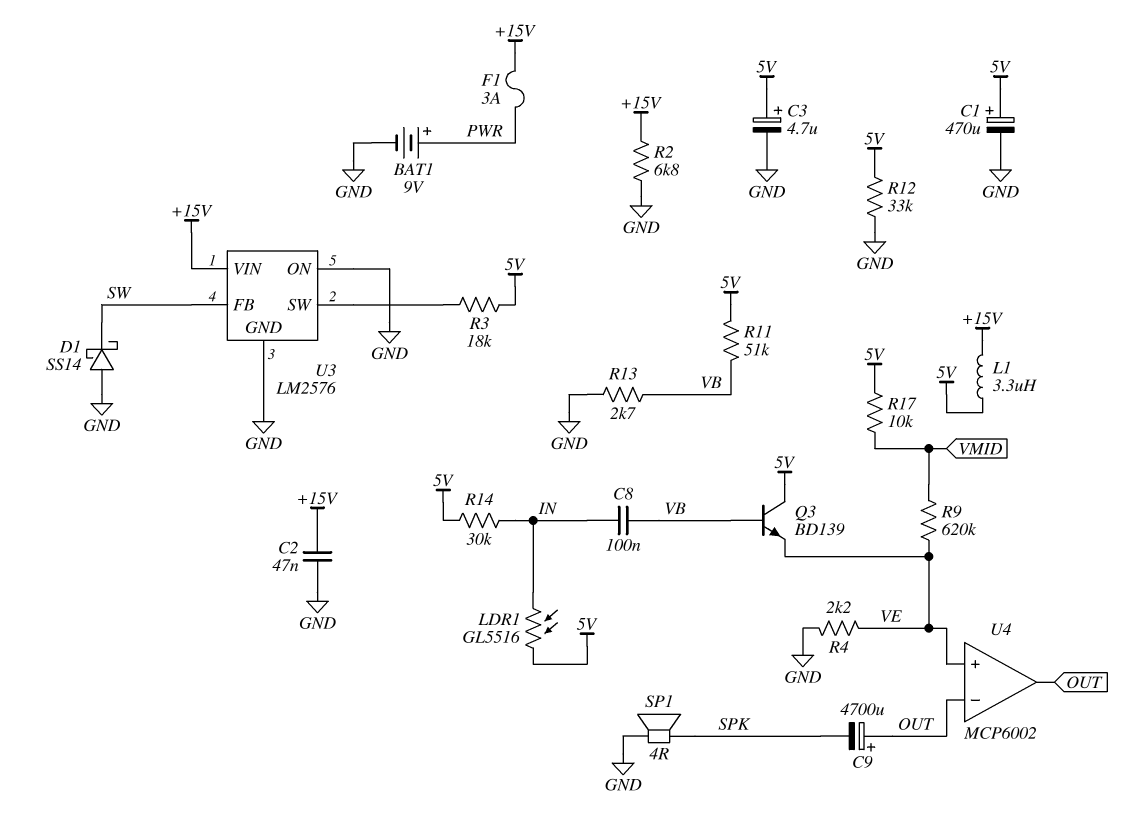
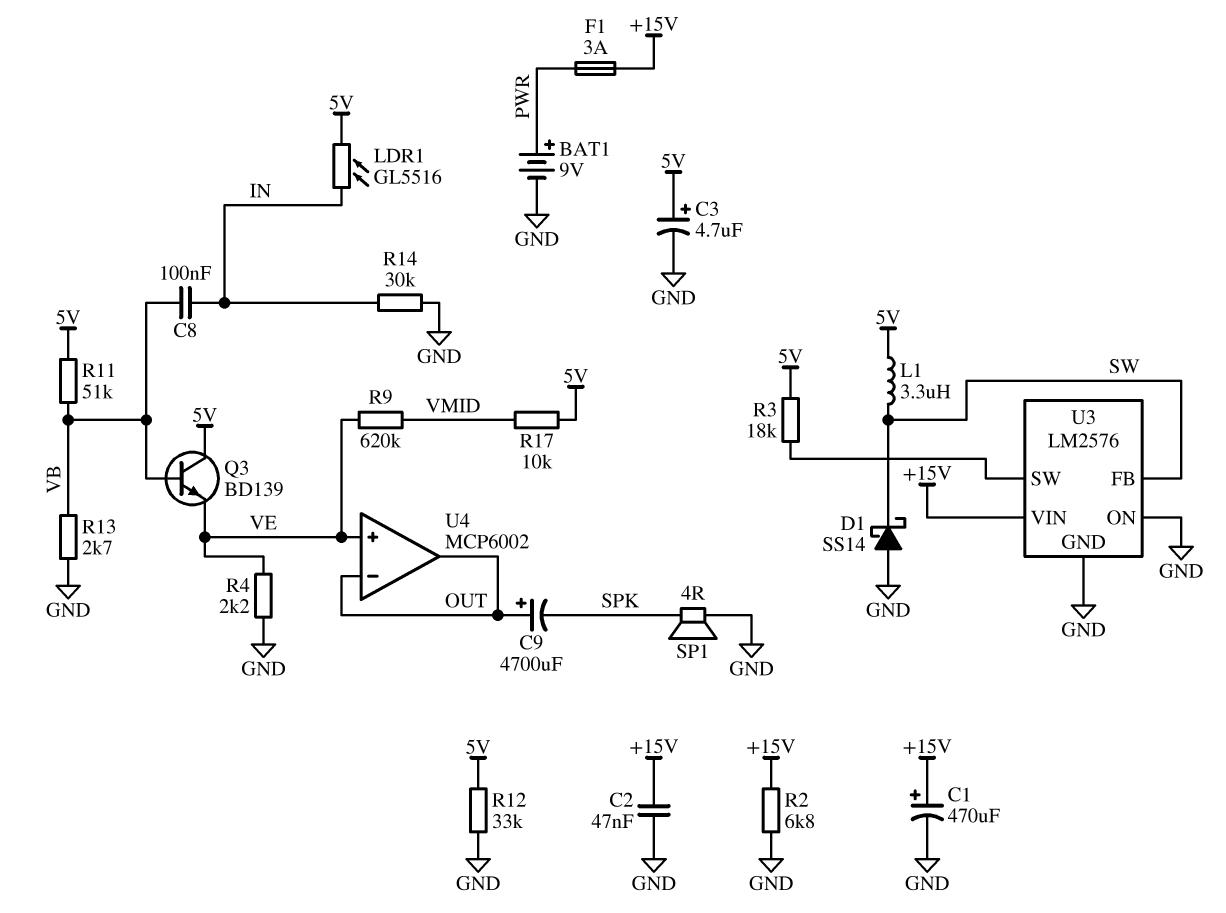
C1: 470uF (plus 5V, minus GND) -> 470uF (plus +15V, minus GND)
L1: 3.3uH (+15V, 5V) -> 3.3uH (5V, SW)
R14: 30k (5V, IN) -> 30k (GND, IN)

